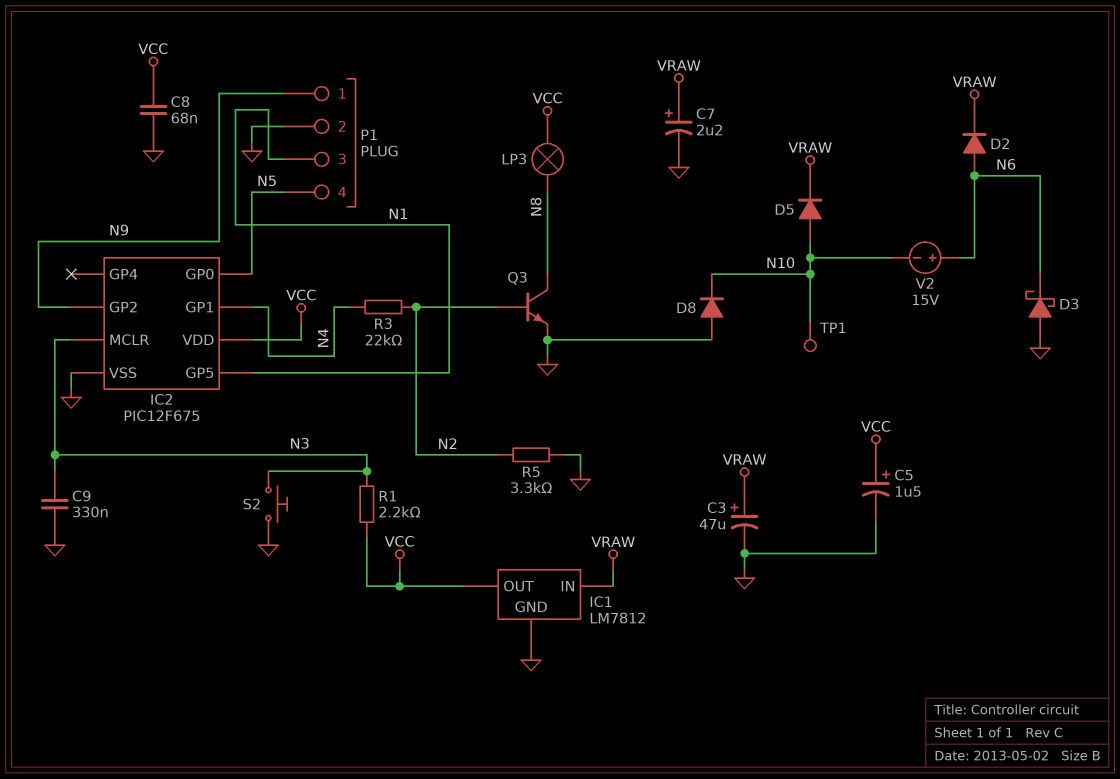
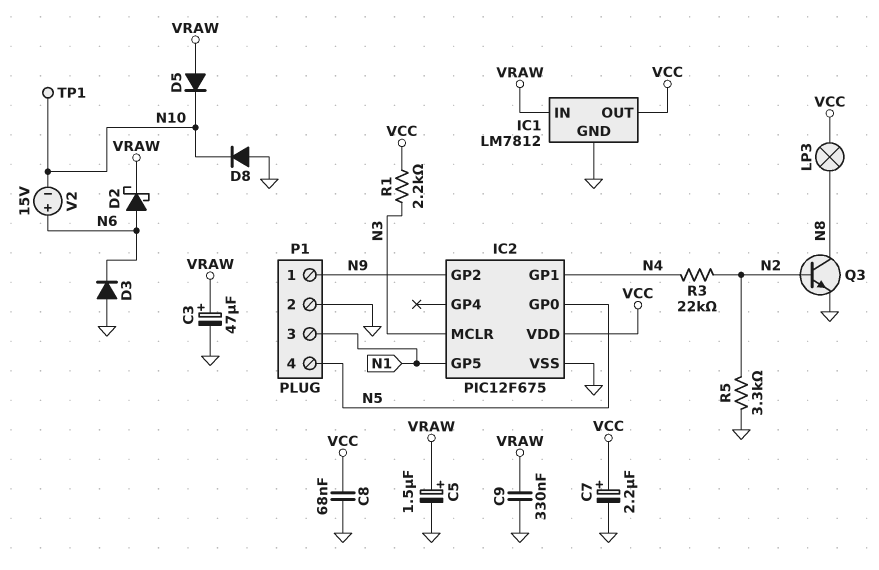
C5: 1.5uF (plus VCC, minus GND) -> 1.5uF (plus VRAW, minus GND)
C7: 2.2uF (plus VRAW, minus GND) -> 2.2uF (plus VCC, minus GND)
C9: 330nF (GND, N3) -> 330nF (GND, VRAW)
D2: diode (A N6, K VRAW) -> schottky (A N6, K VRAW)
D3: schottky (A GND, K N6) -> diode (A GND, K N6)
D5: diode (A N10, K VRAW) -> diode (A VRAW, K N10)
S2: button (GND, N3) -> none

